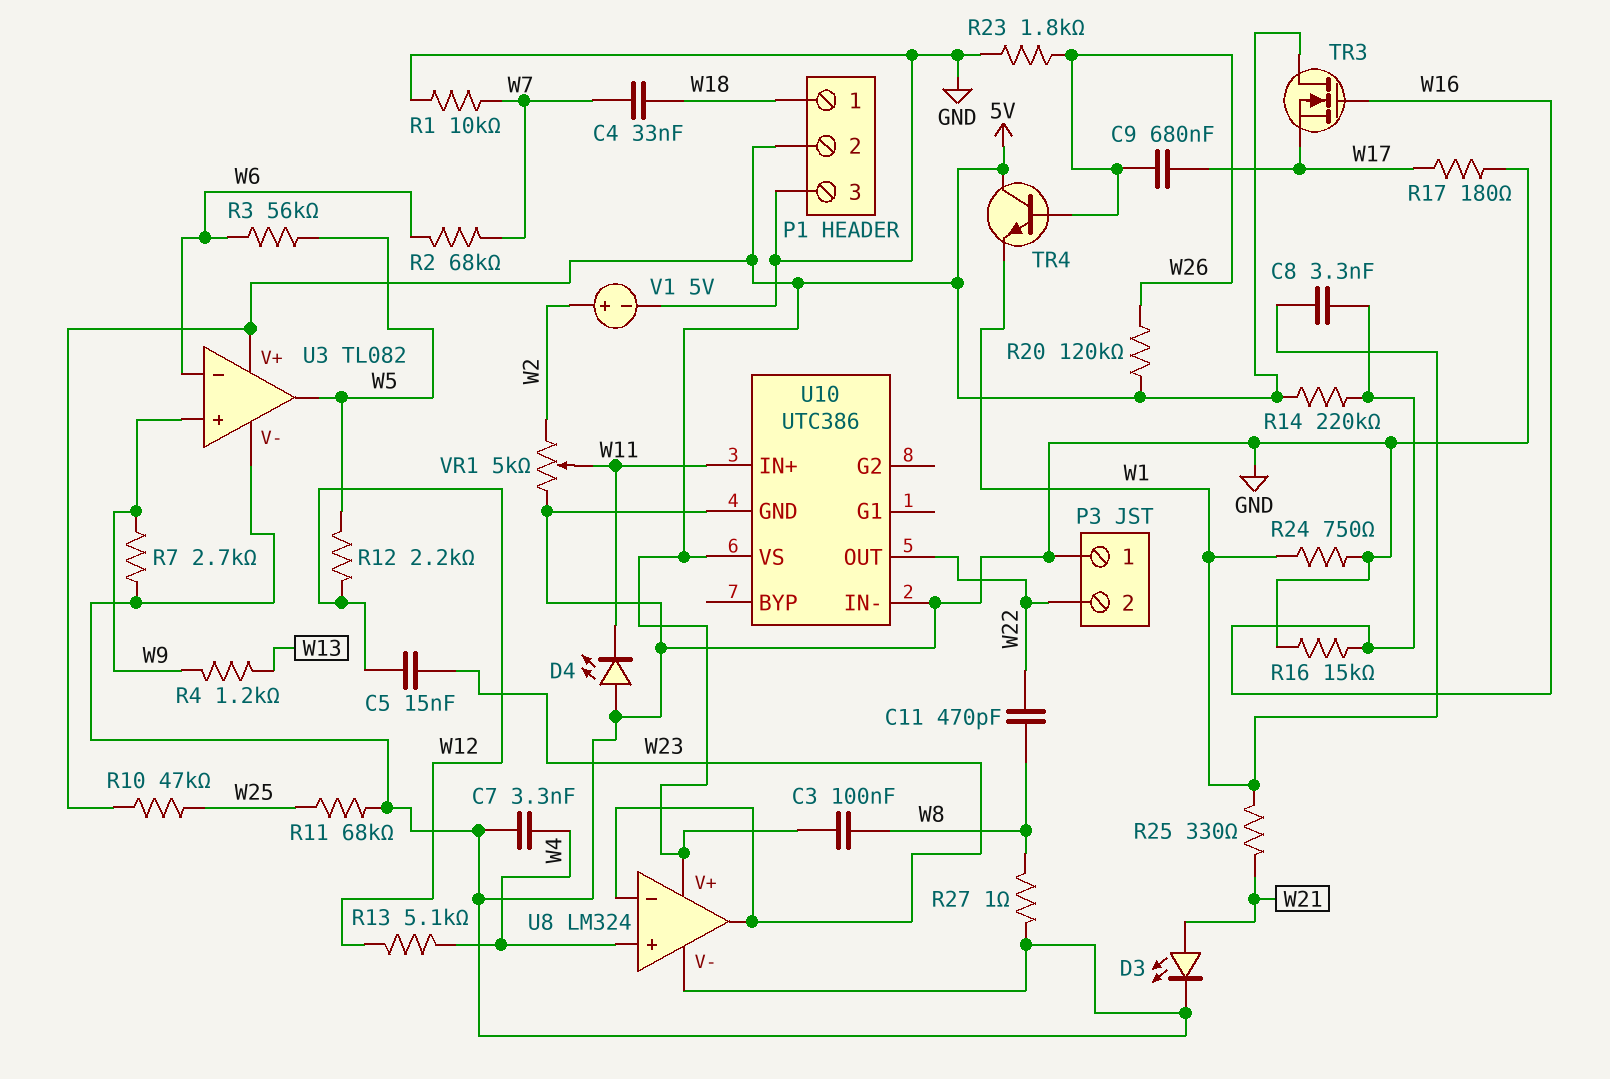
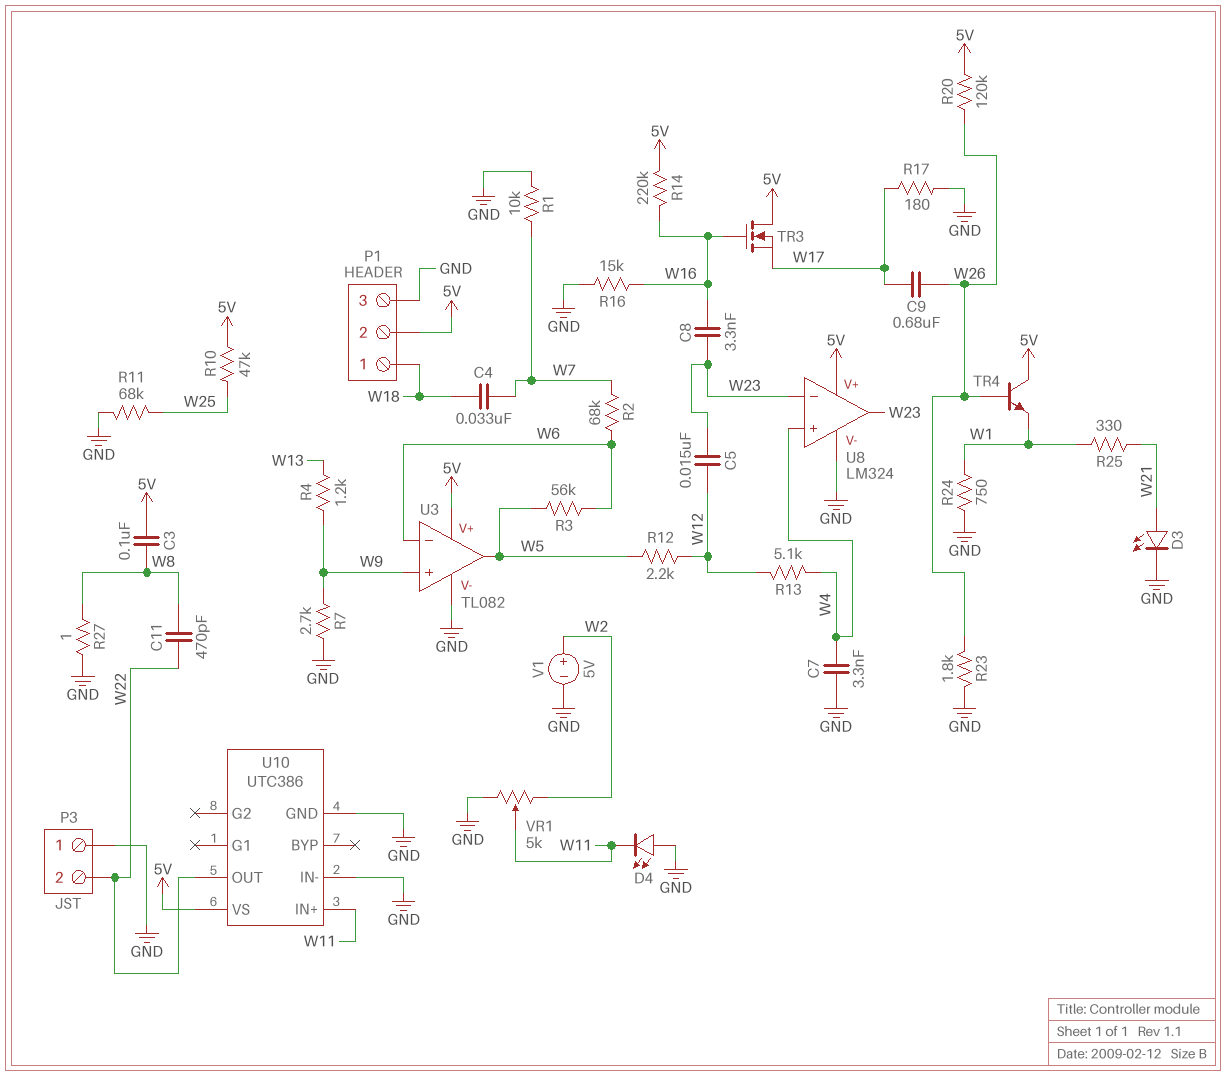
C8: 3.3nF (W1, W16) -> 3.3nF (W16, W23)

